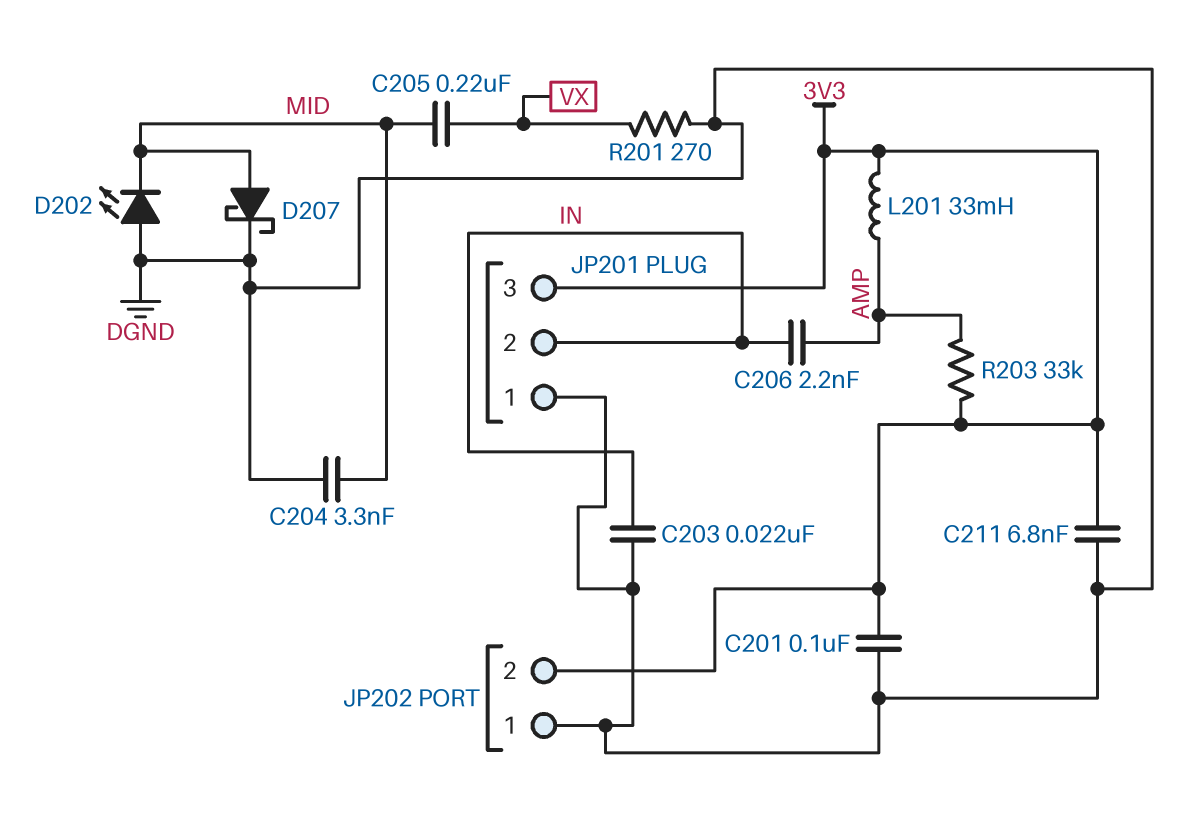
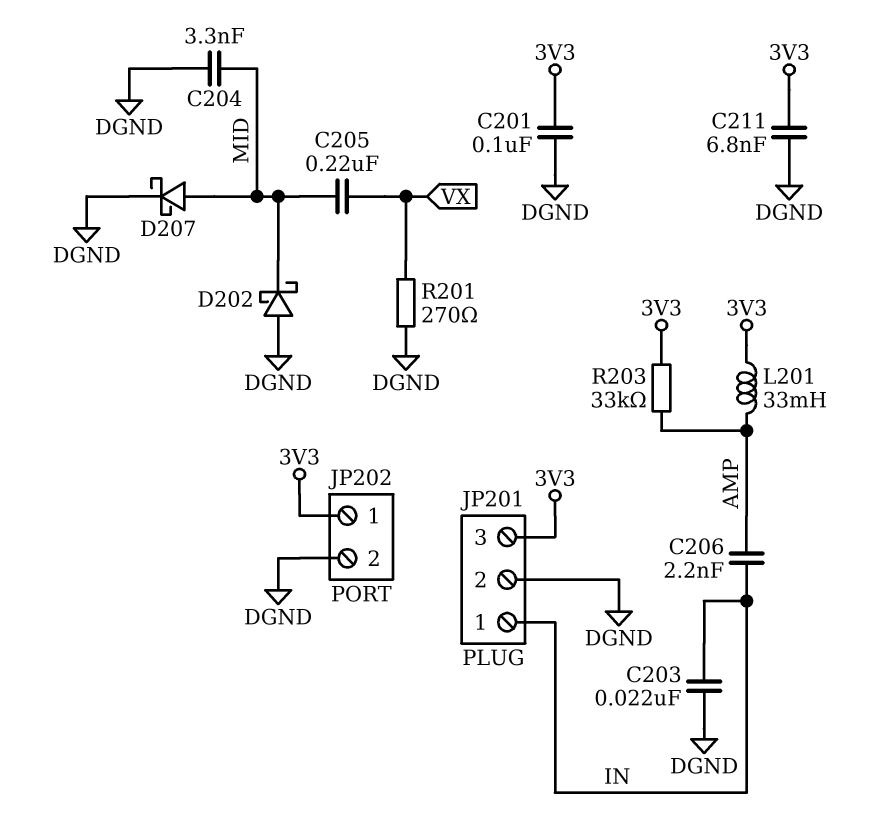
D202: LED (A DGND, K MID) -> schottky (A DGND, K MID)
JP201 pin 1: DGND -> IN
JP201 pin 2: IN -> DGND
JP202 pin 1: DGND -> 3V3
JP202 pin 2: 3V3 -> DGND

